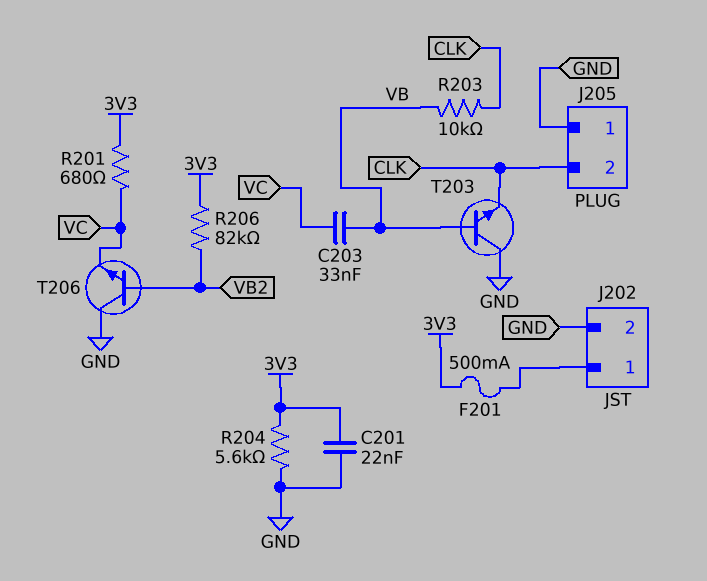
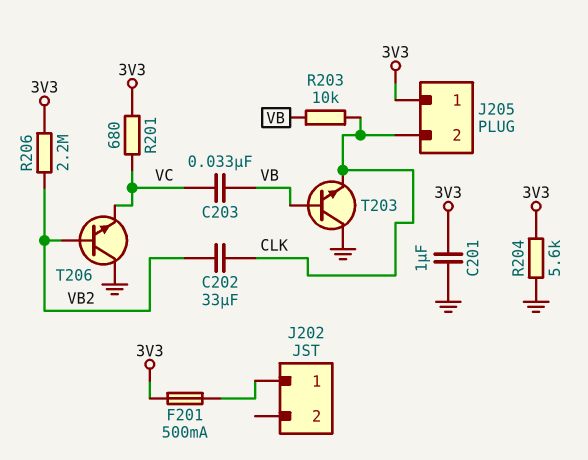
C201: 22nF (3V3, GND) -> 1uF (3V3, GND)
C202: none -> 33uF (CLK, VB2)
J202 pin 2: GND -> none
J205 pin 1: GND -> 3V3
R206: 82k (3V3, VB2) -> 2.2M (3V3, VB2)

